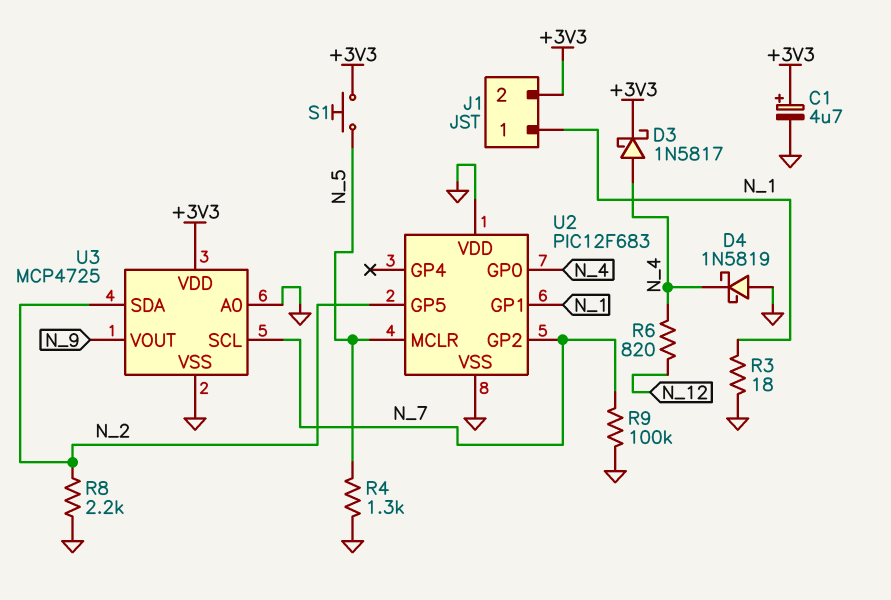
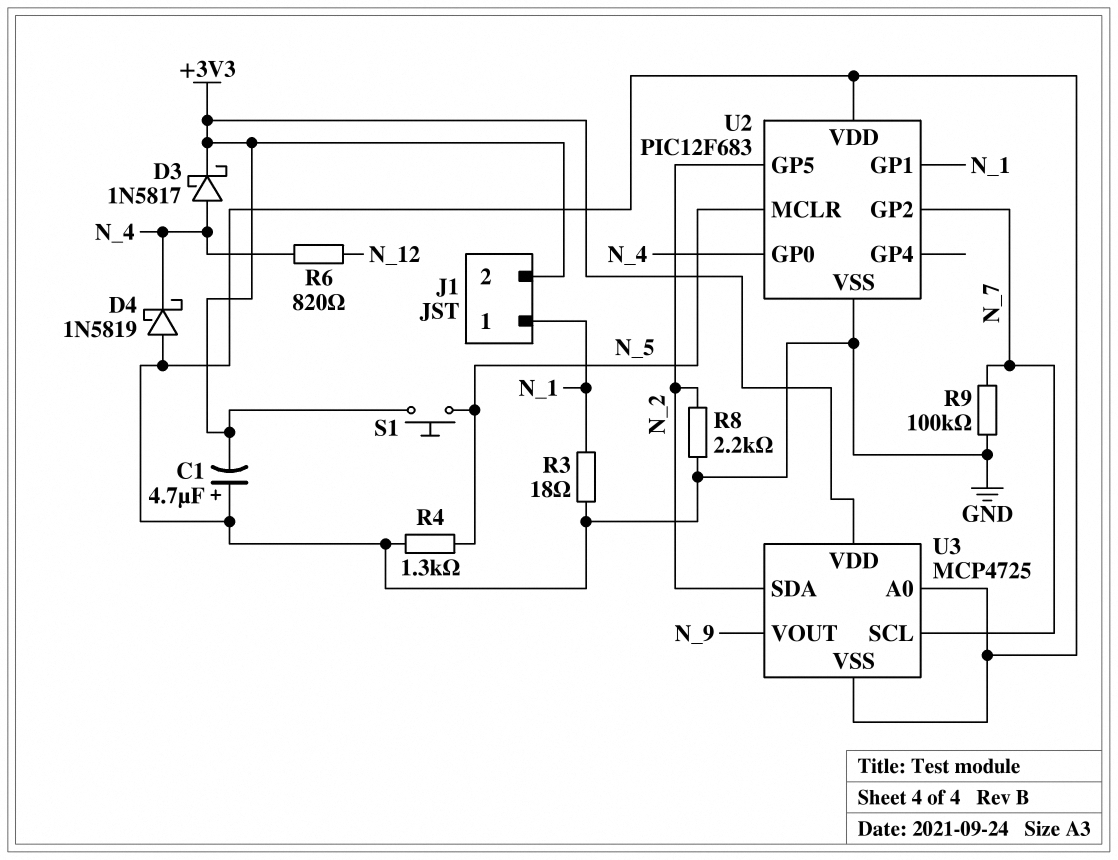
C1: 4.7uF (plus +3V3, minus GND) -> 4.7uF (plus GND, minus +3V3)

